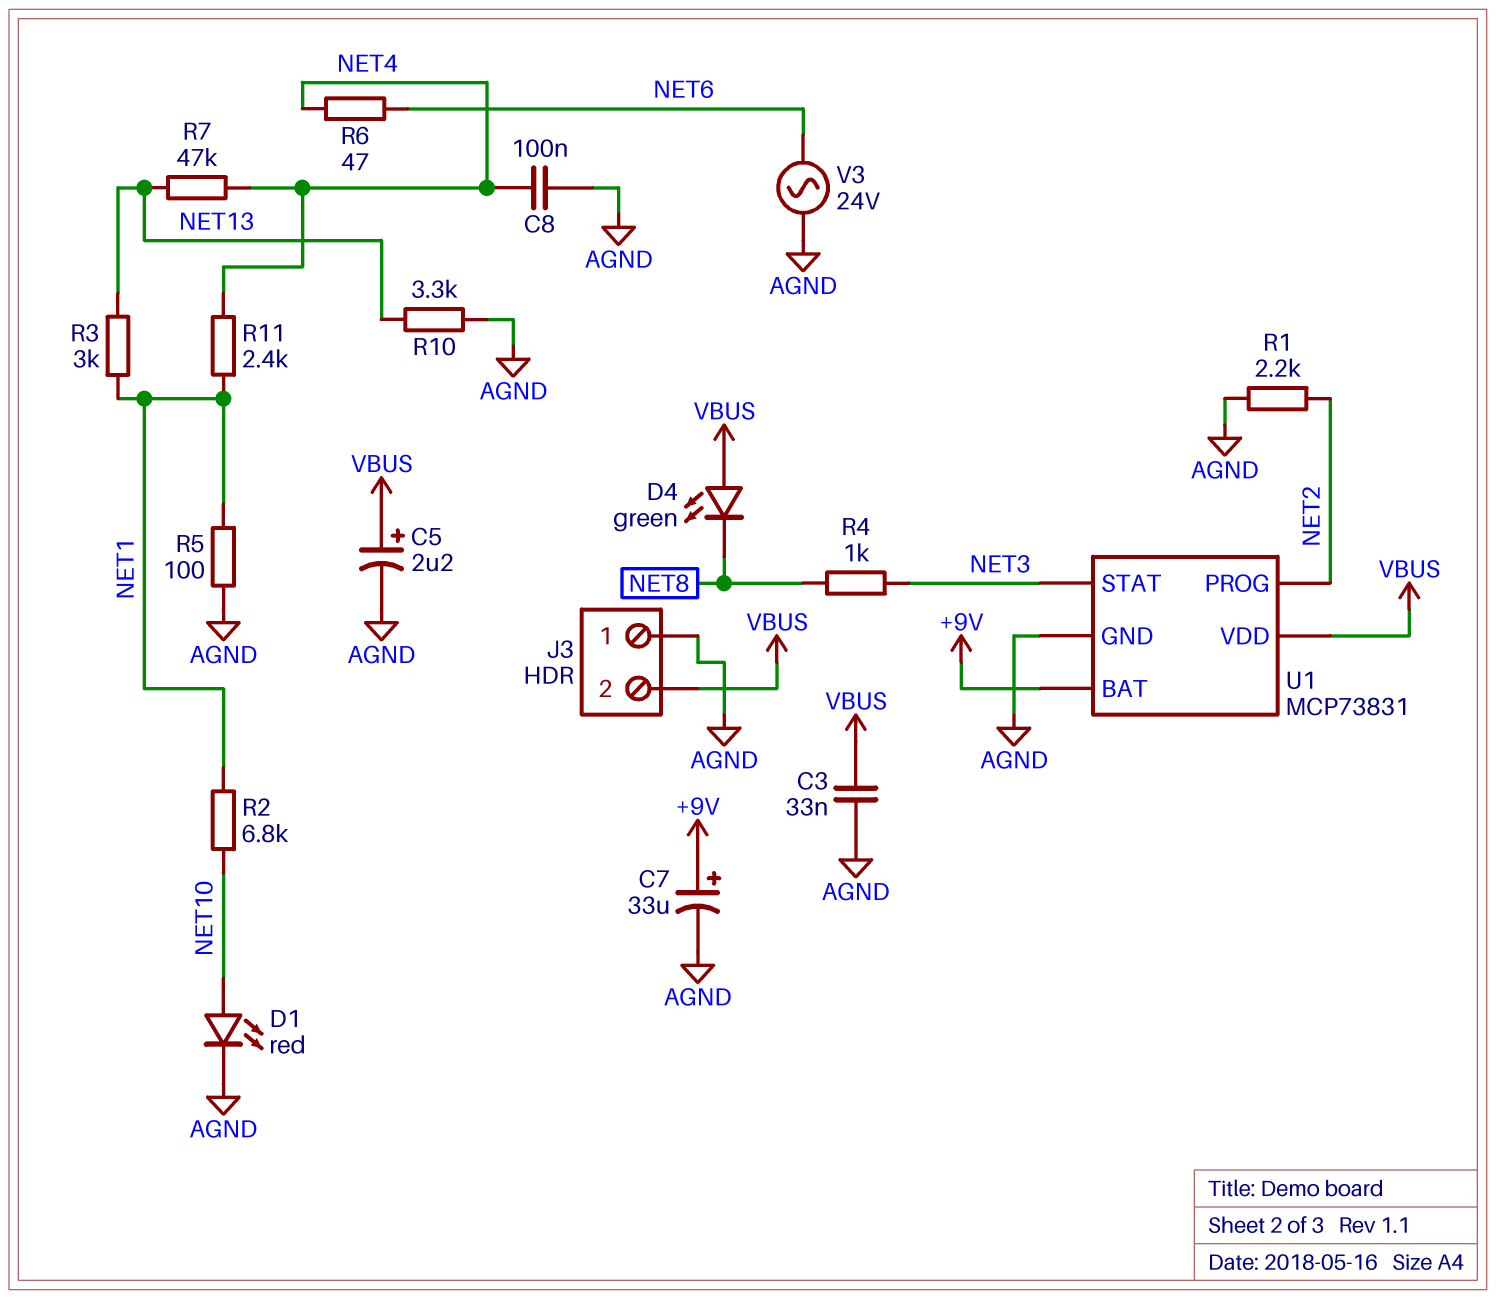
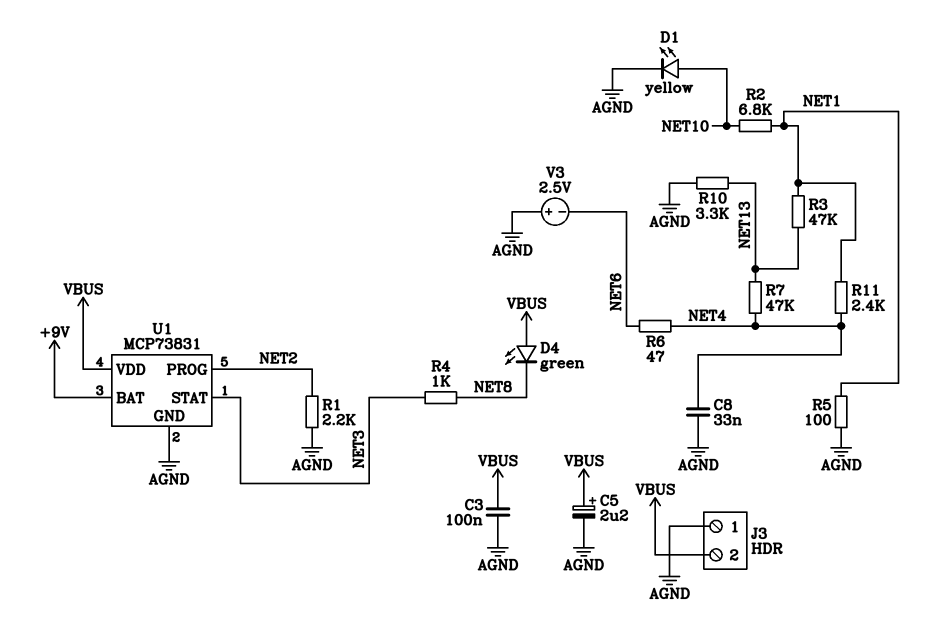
C3: 33nF (AGND, VBUS) -> 100nF (AGND, VBUS)
C7: 33uF (plus +9V, minus AGND) -> none
C8: 100nF (AGND, NET4) -> 33nF (AGND, NET4)
D1: LED red (A NET10, K AGND) -> LED yellow (A NET10, K AGND)
R3: 3k (NET1, NET13) -> 47k (NET1, NET13)
V3: AC 24V (AGND, NET6) -> 2.5V (plus AGND, minus NET6)

